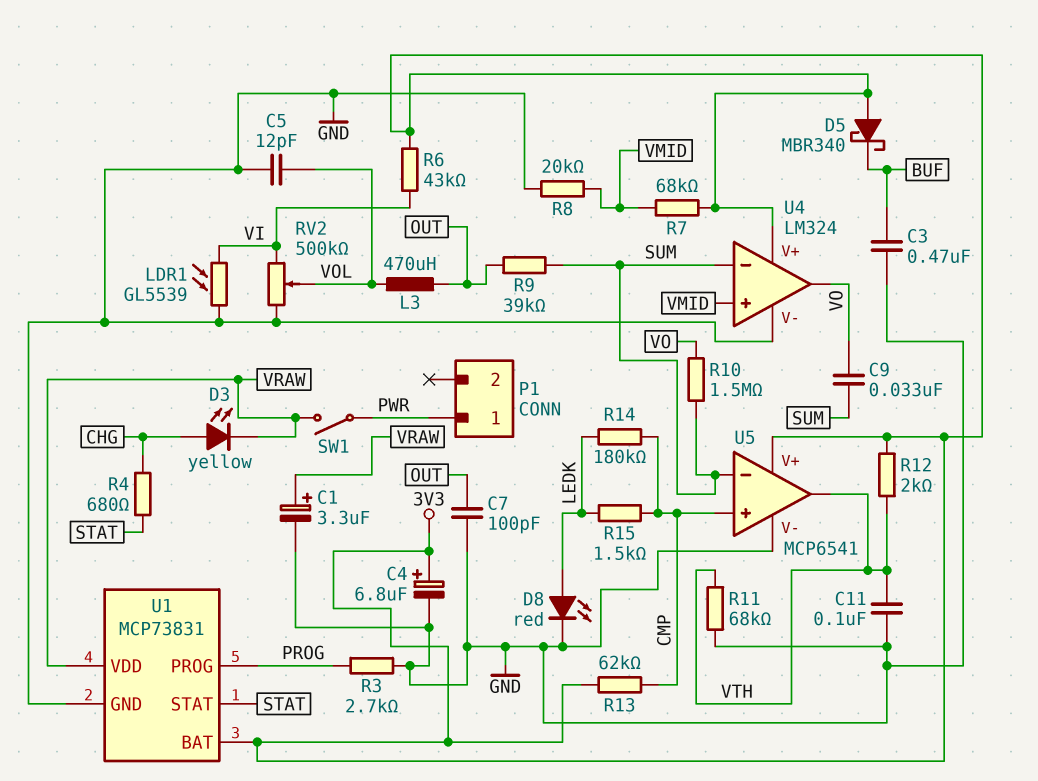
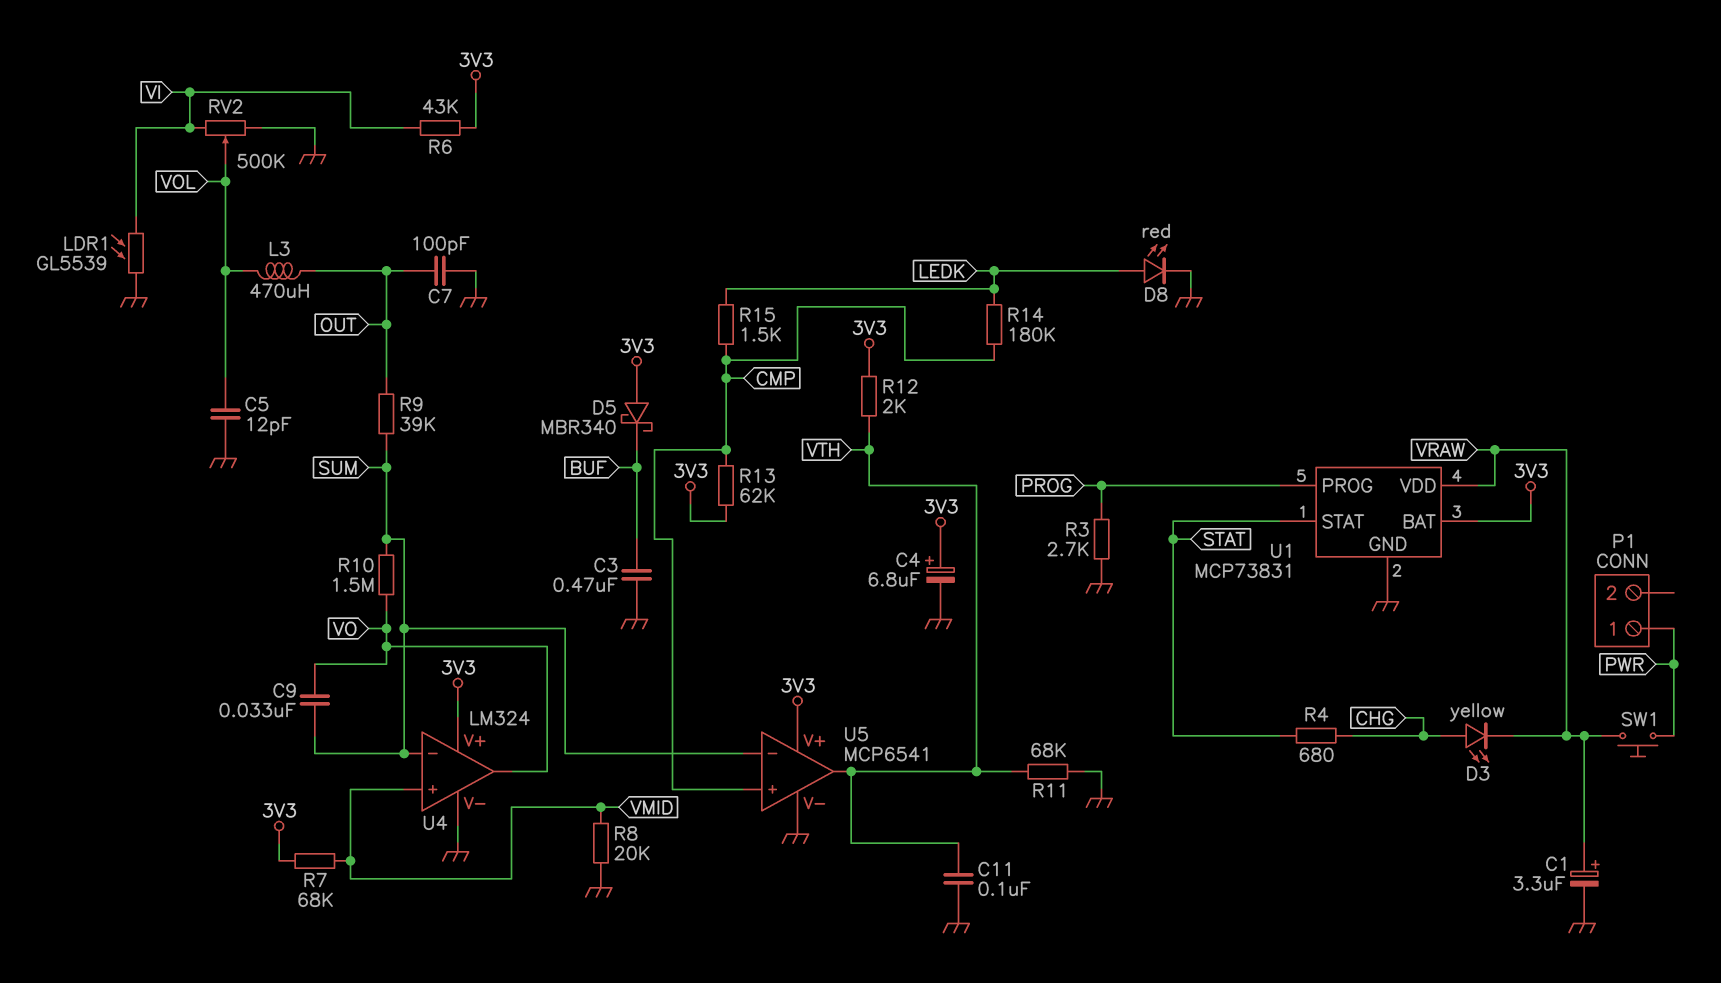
SW1: switch (PWR, VRAW) -> button (PWR, VRAW)

